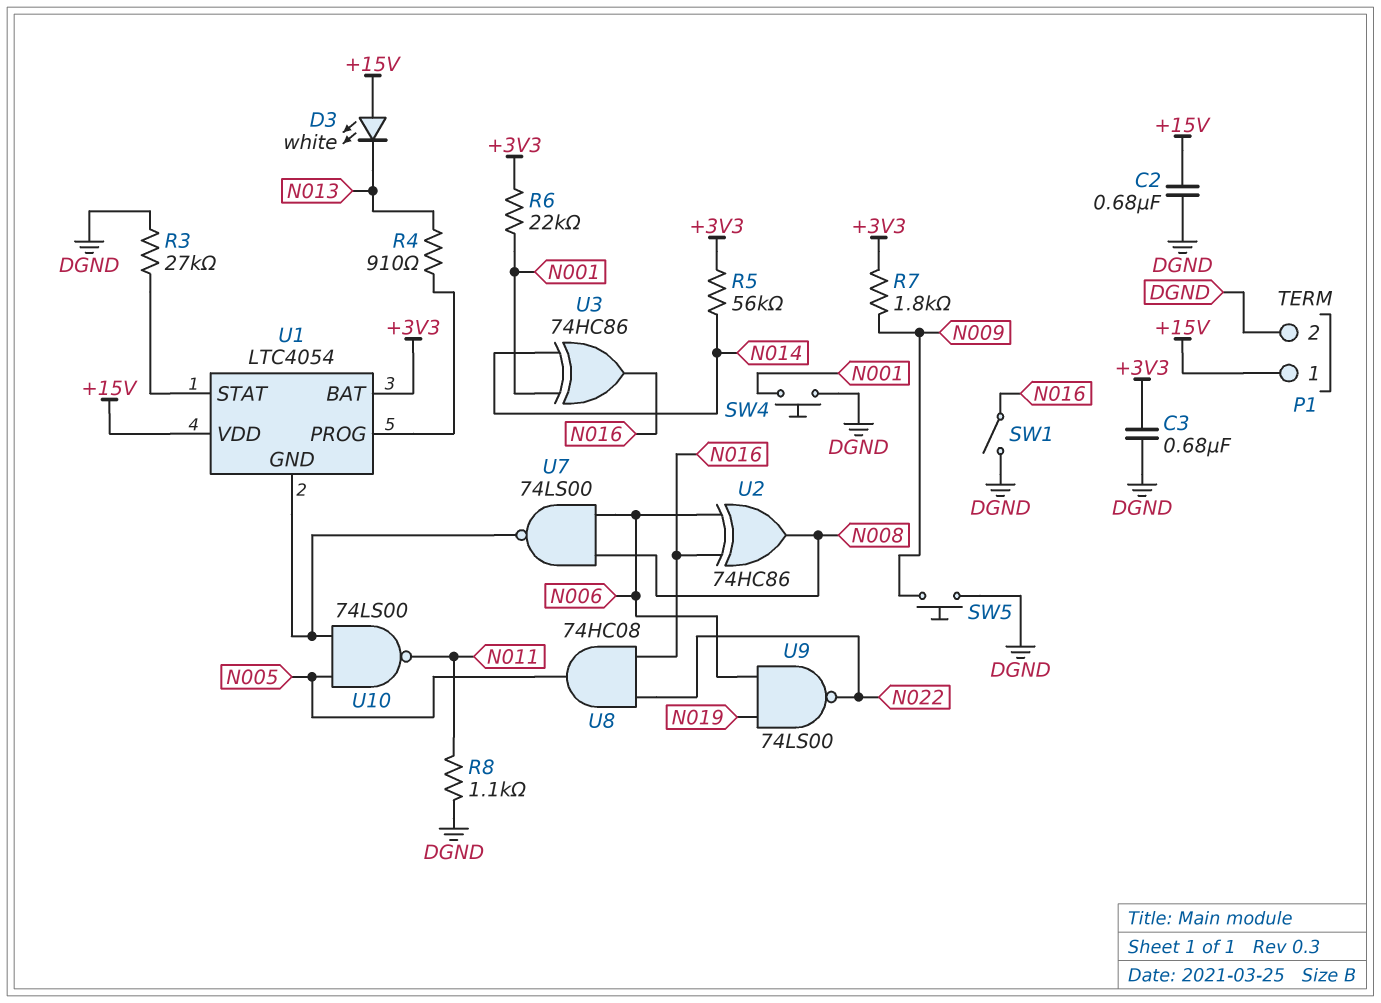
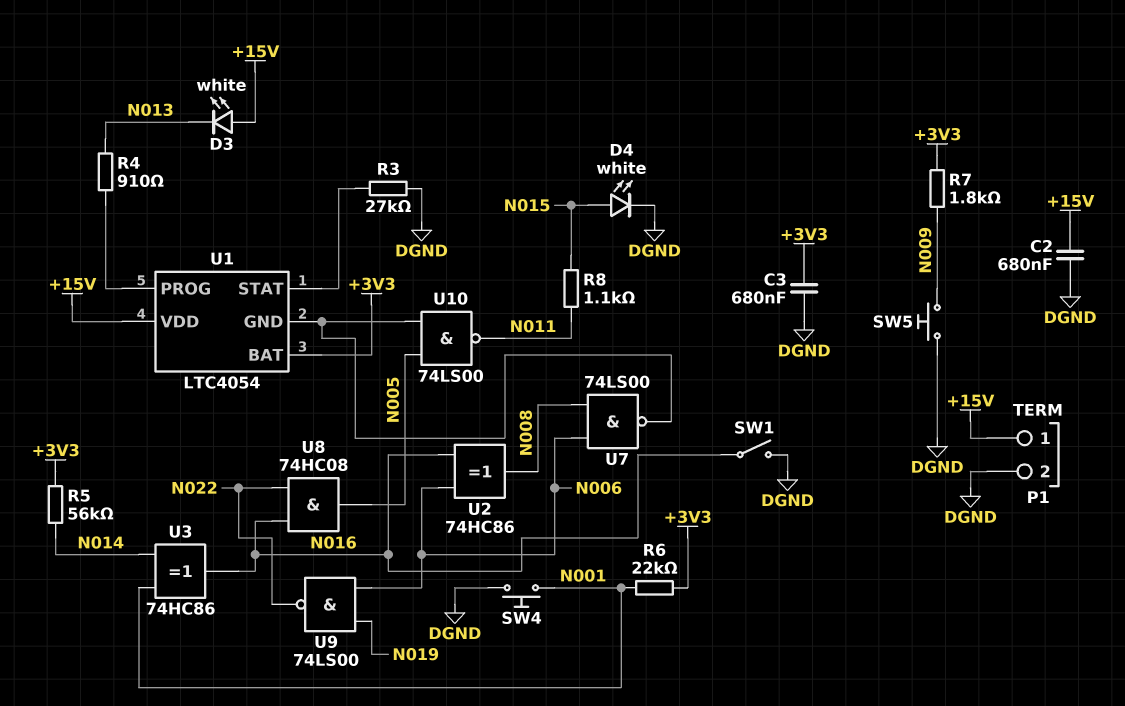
D4: none -> LED white (A N015, K DGND)
R8: 1.1k (DGND, N011) -> 1.1k (N011, N015)

